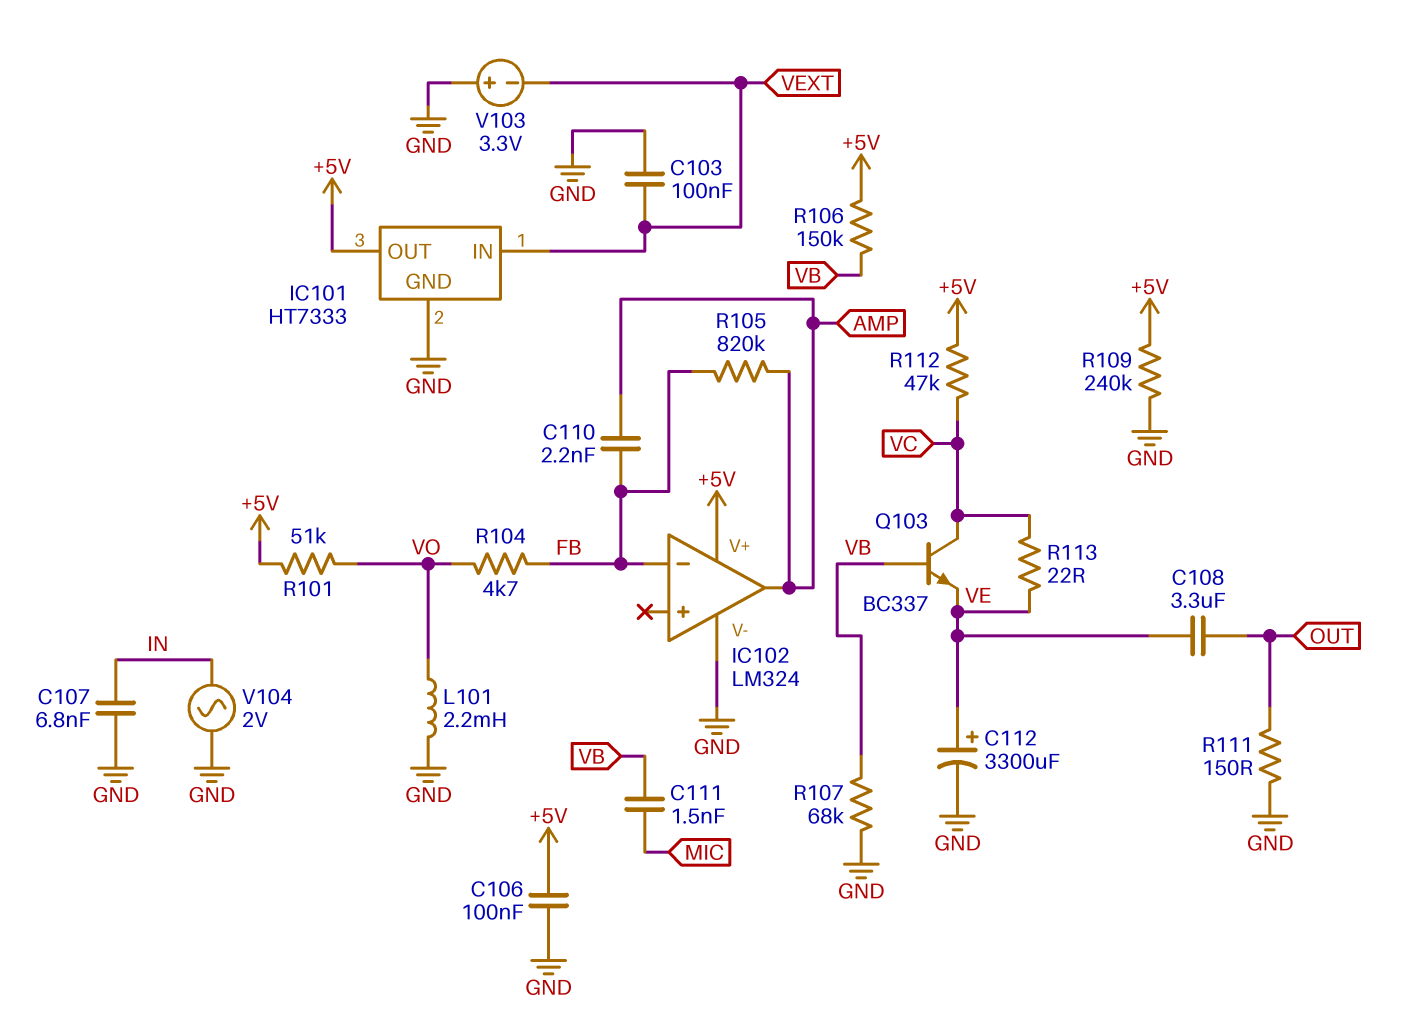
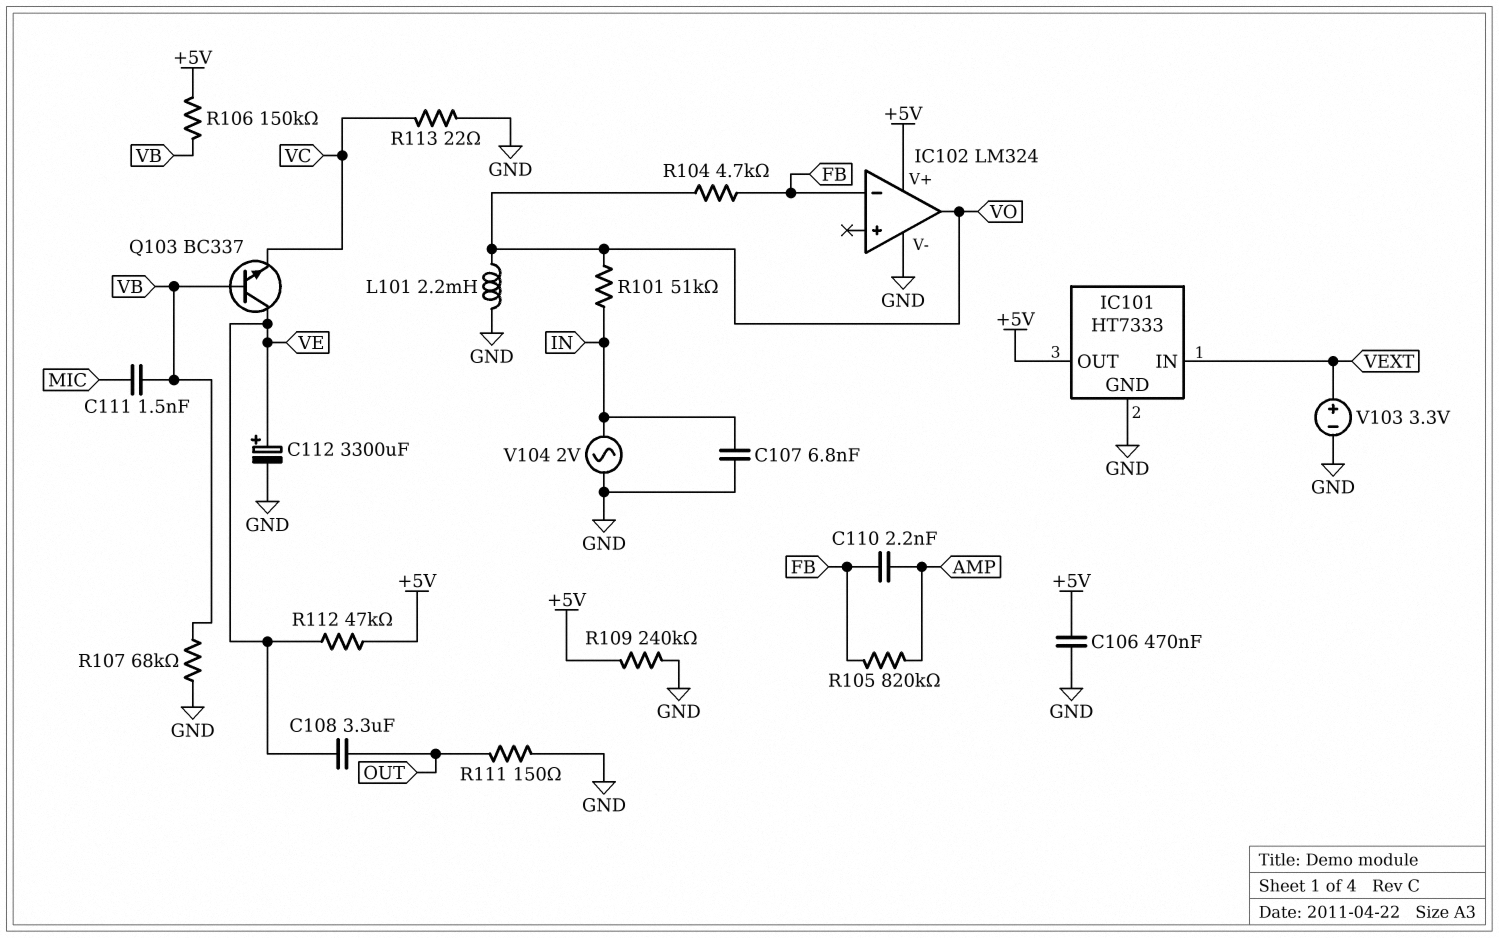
C103: 100nF (GND, VEXT) -> none
C106: 100nF (+5V, GND) -> 470nF (+5V, GND)
IC102 pin out: AMP -> VO
Q103: NPN BC337 (B VB, C VC, E VE) -> NPN BC337 (B VB, C VE, E VC)
R101: 51k (+5V, VO) -> 51k (IN, VO)
R112: 47k (+5V, VC) -> 47k (+5V, VE)
R113: 22 (VC, VE) -> 22 (GND, VC)
V103: 3.3V (plus GND, minus VEXT) -> 3.3V (plus VEXT, minus GND)

